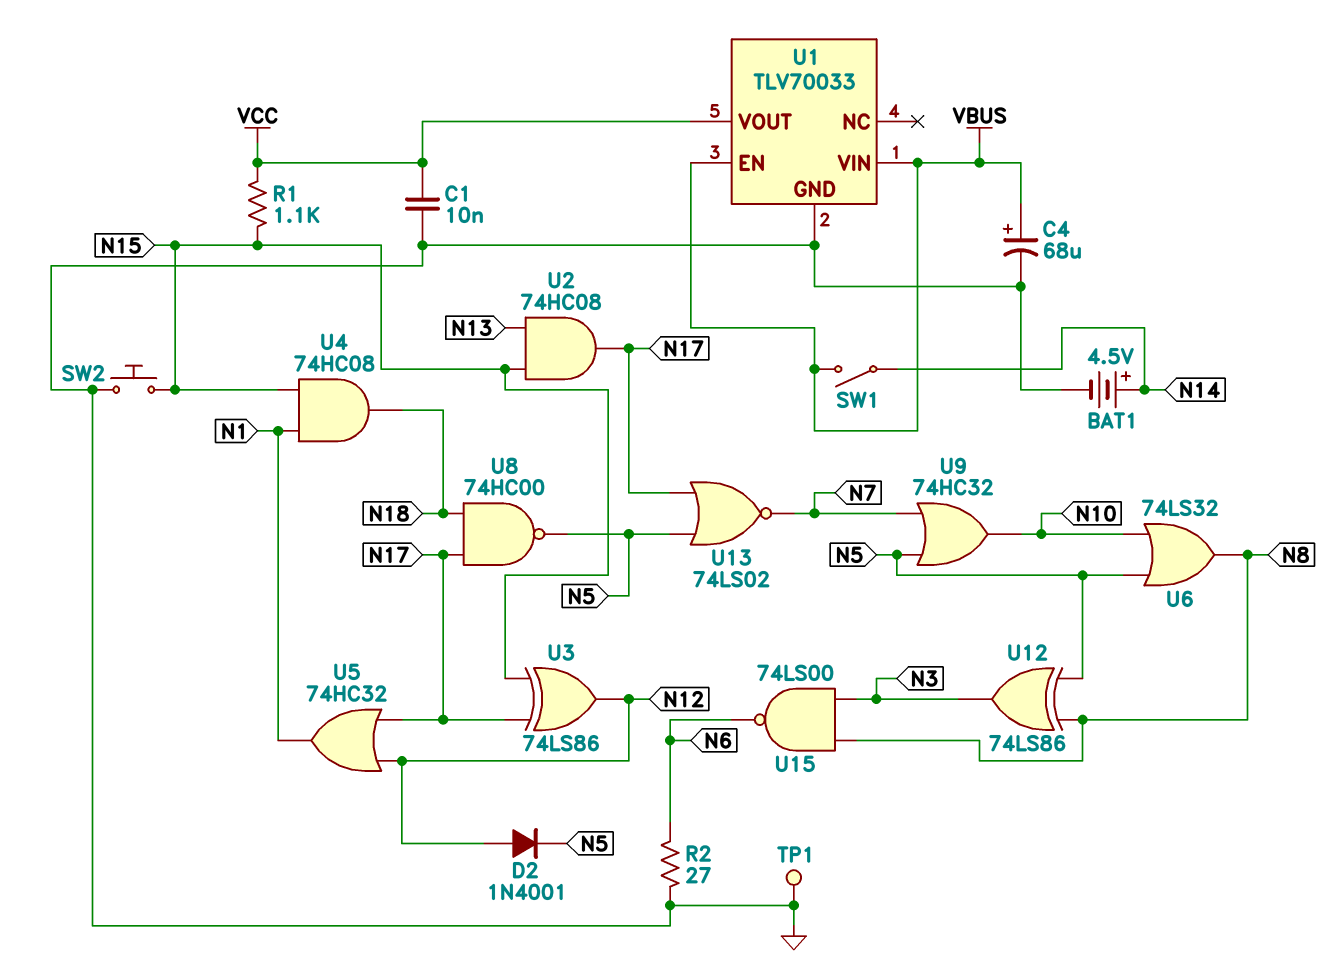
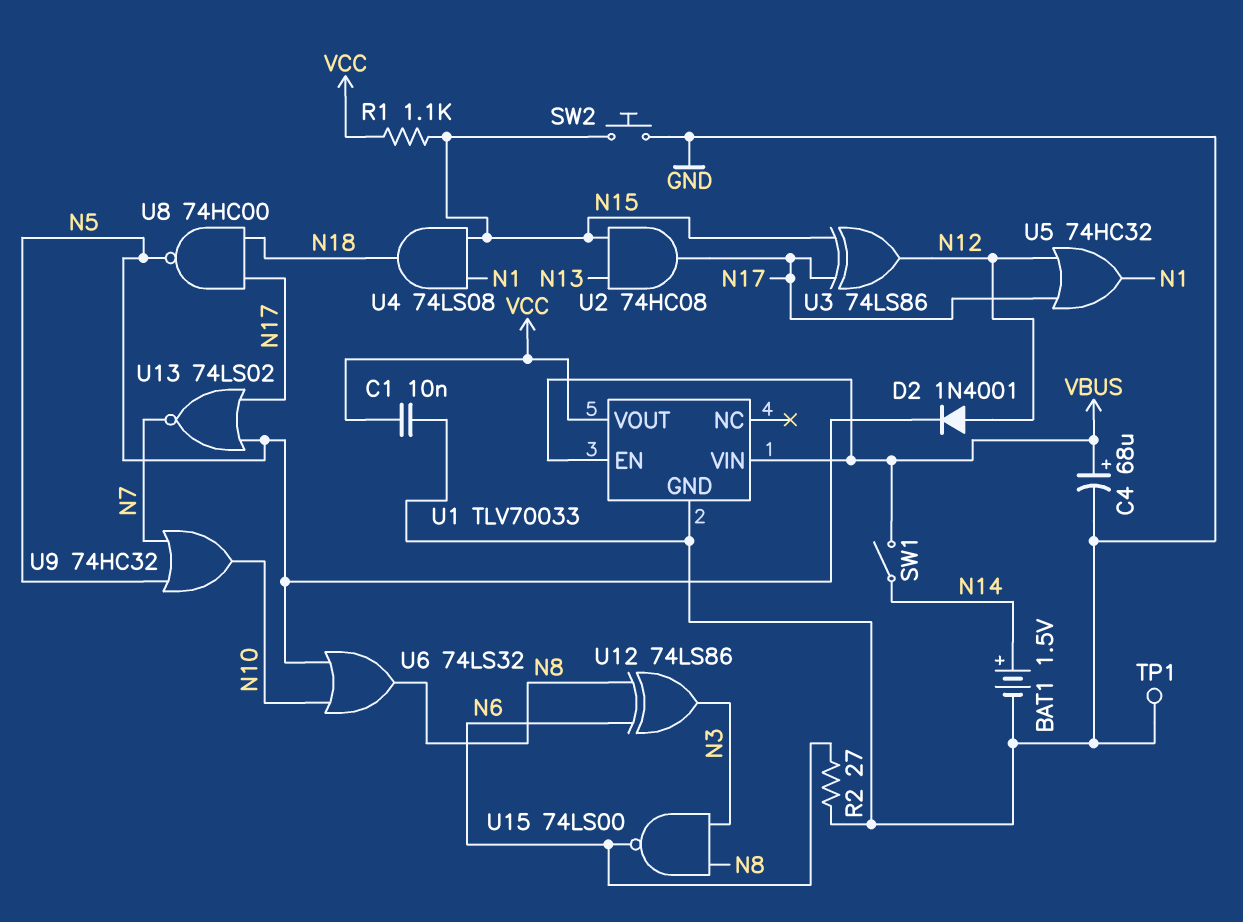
BAT1: 4.5V (plus N14, minus GND) -> 1.5V (plus N14, minus GND)
U4: AND 74HC08 (in N1, in N15, out N18) -> AND 74LS08 (in N1, in N15, out N18)
U12: XOR 74LS86 (in N5, in N8, out N3) -> XOR 74LS86 (in N6, in N8, out N3)

